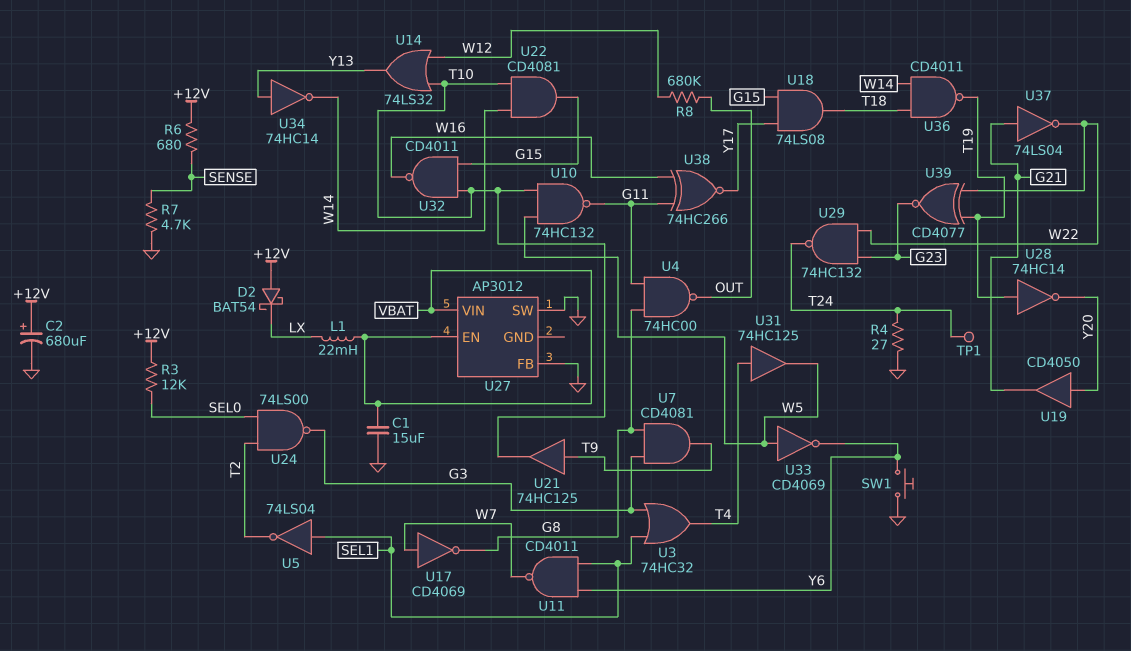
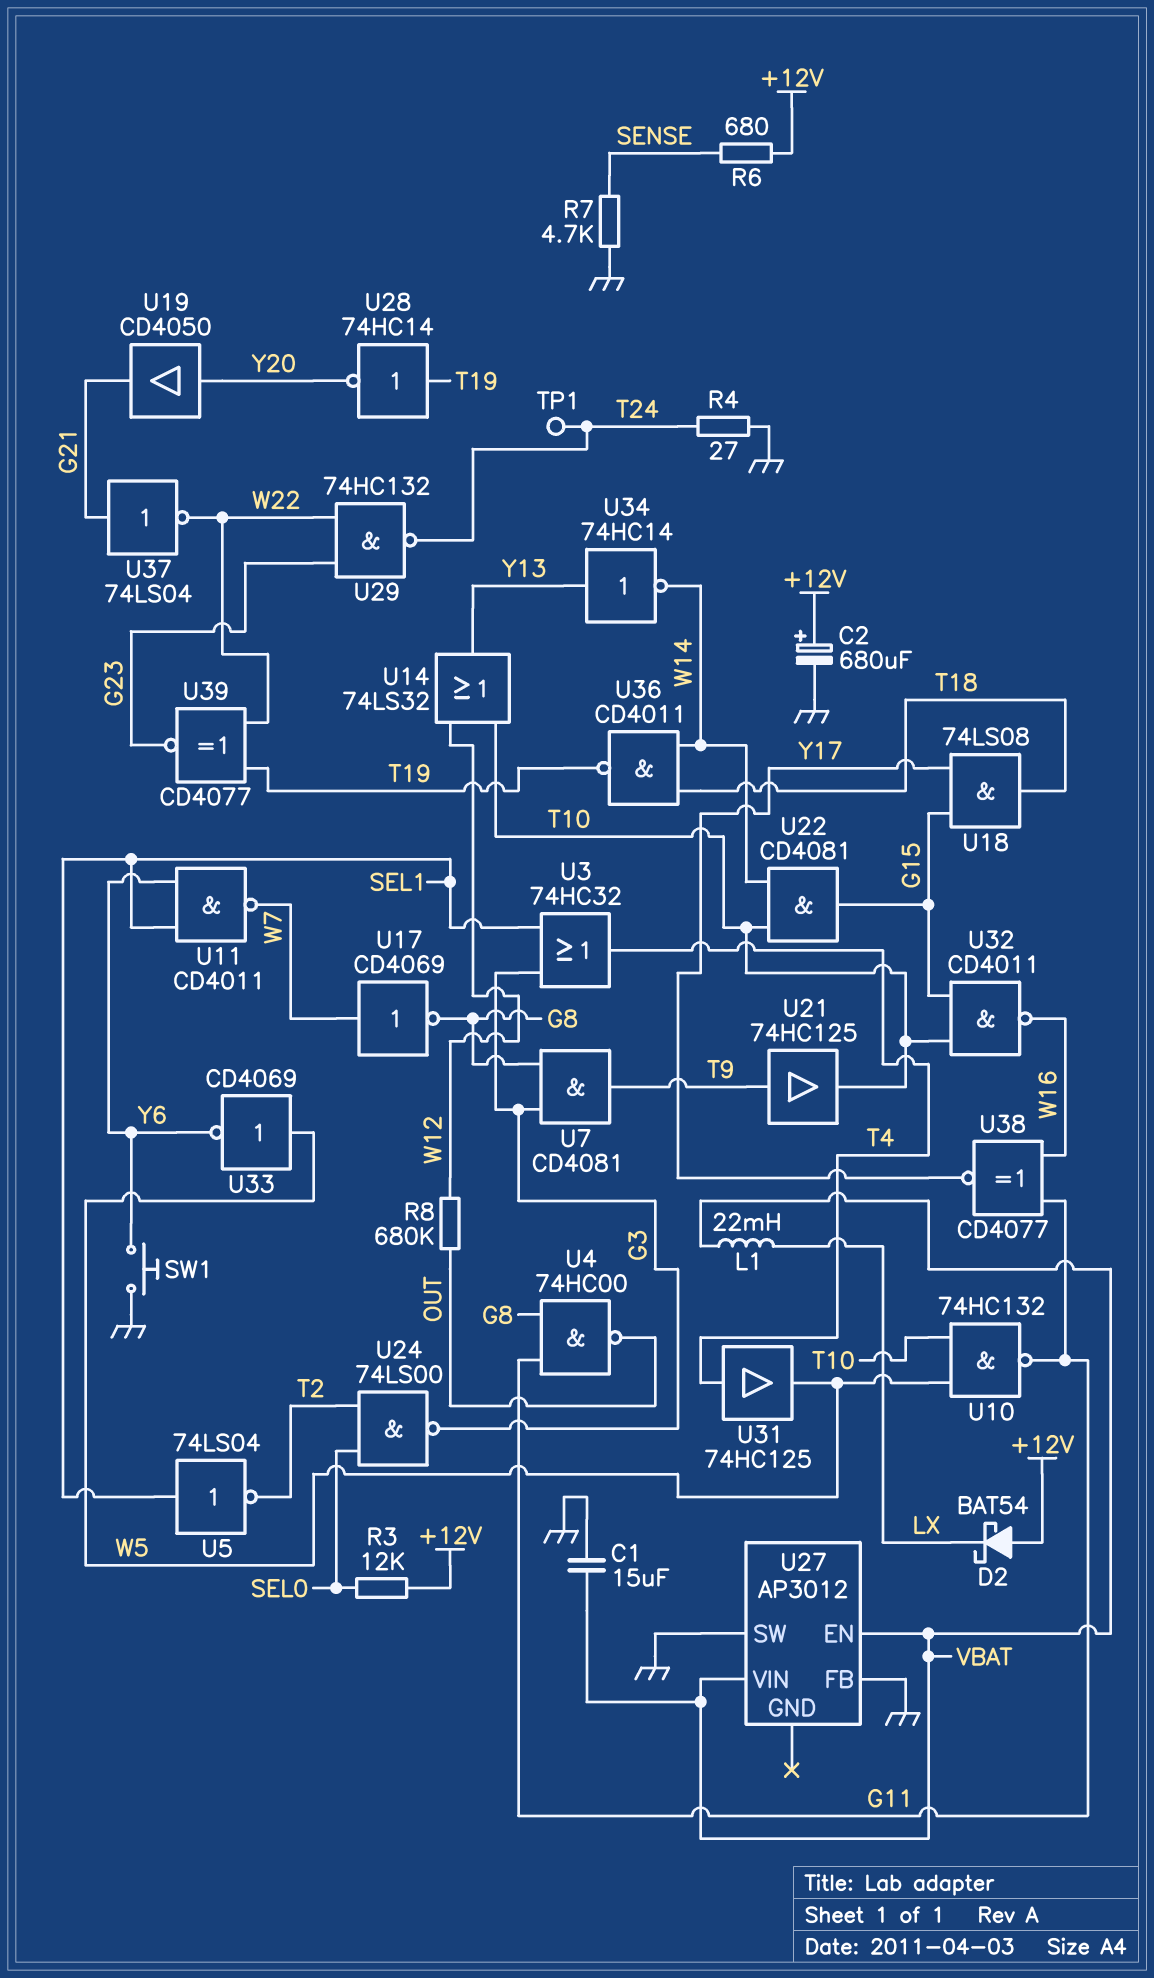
U38: XNOR 74HC266 (in G11, in W16, out Y17) -> XNOR CD4077 (in G11, in W16, out Y17)

